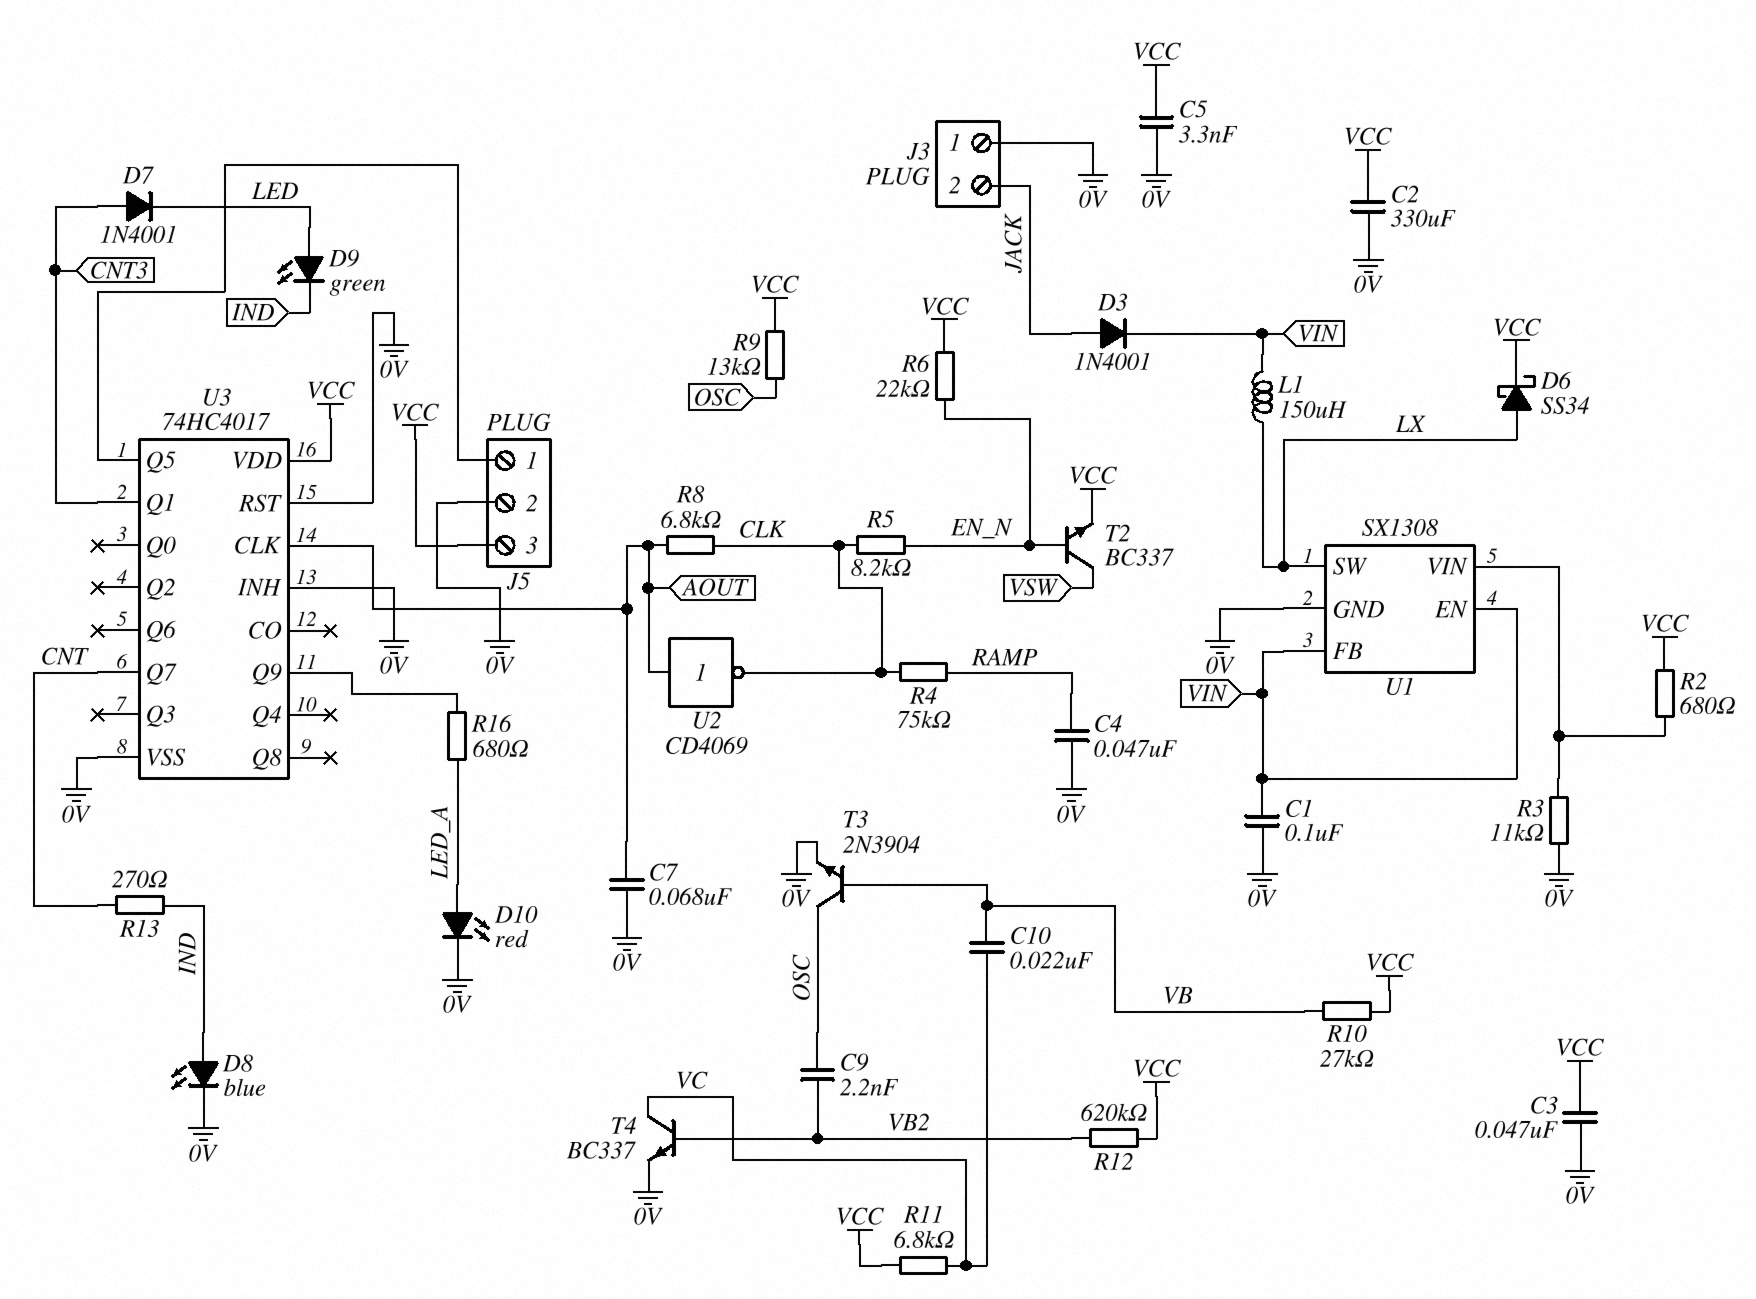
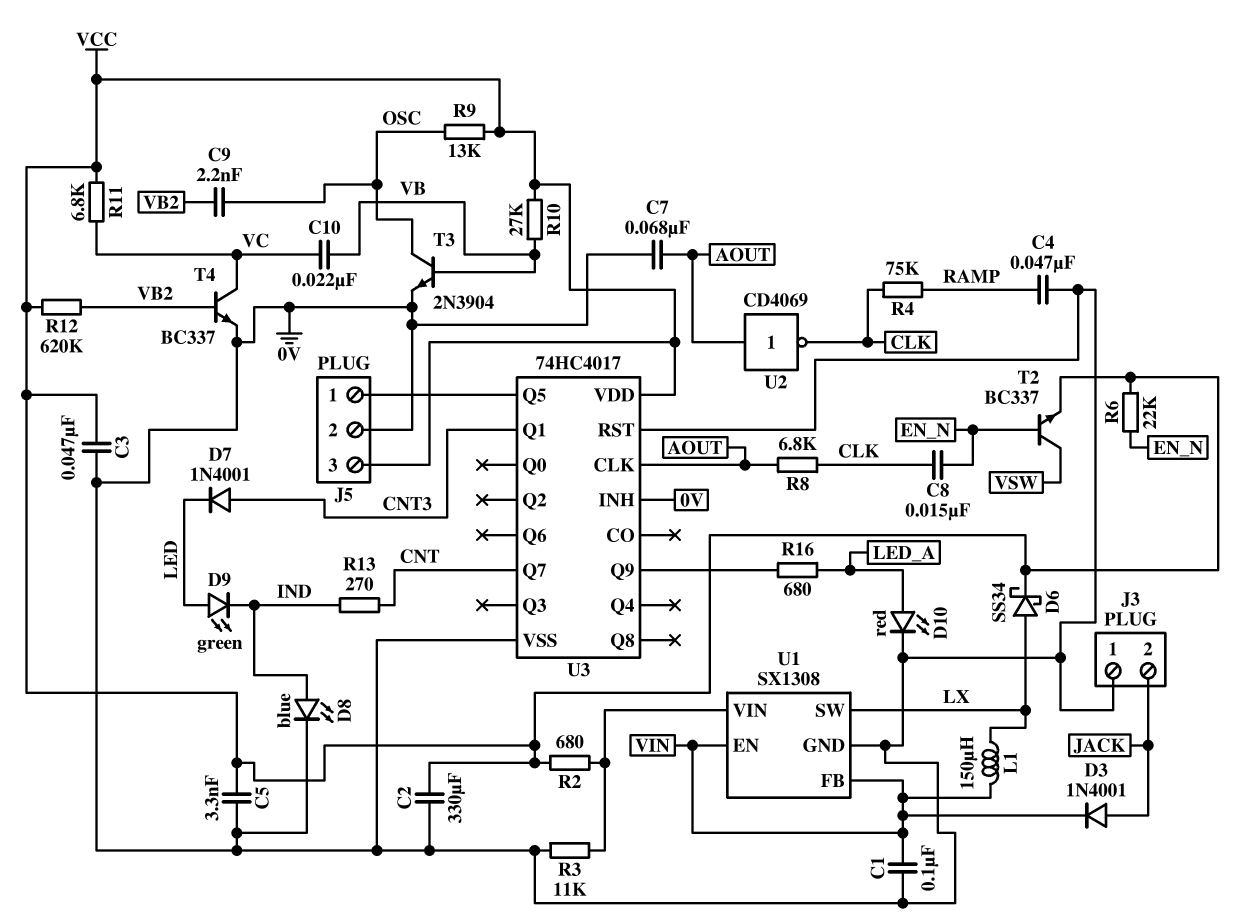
C8: none -> 15nF (CLK, EN_N)
R5: 8.2k (CLK, EN_N) -> none

